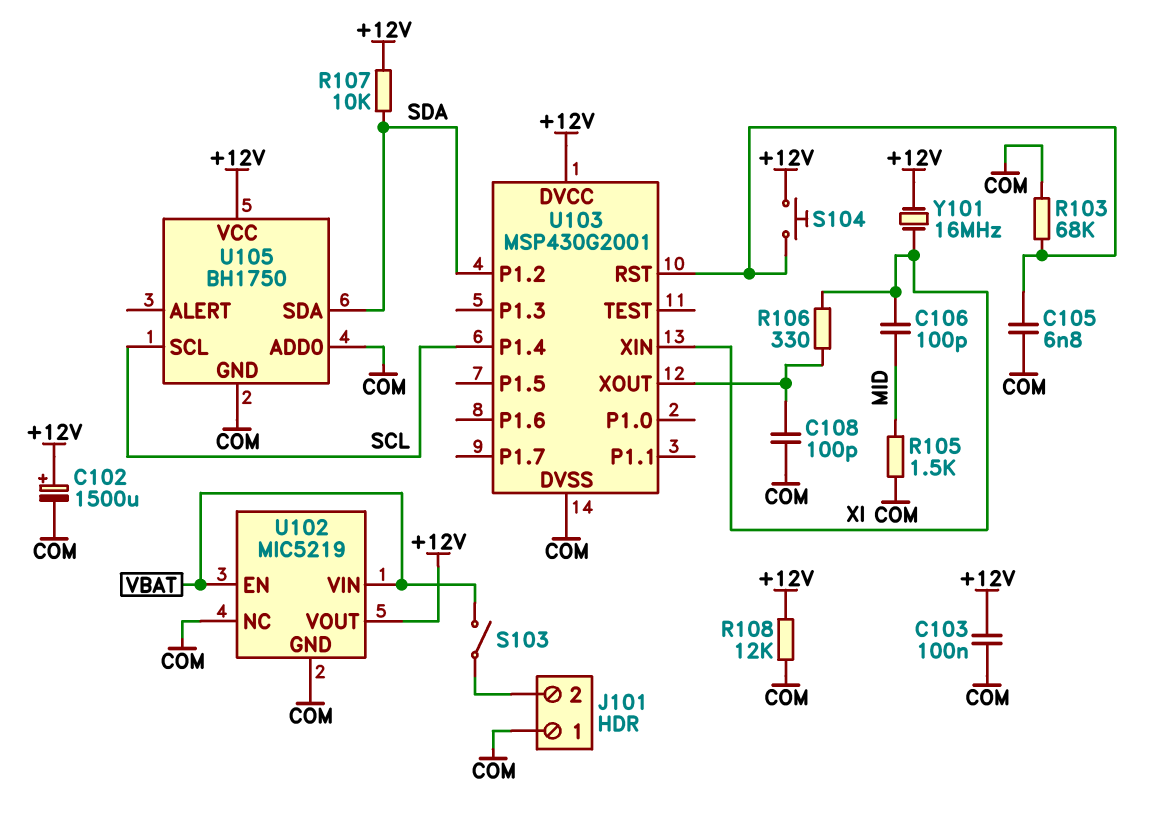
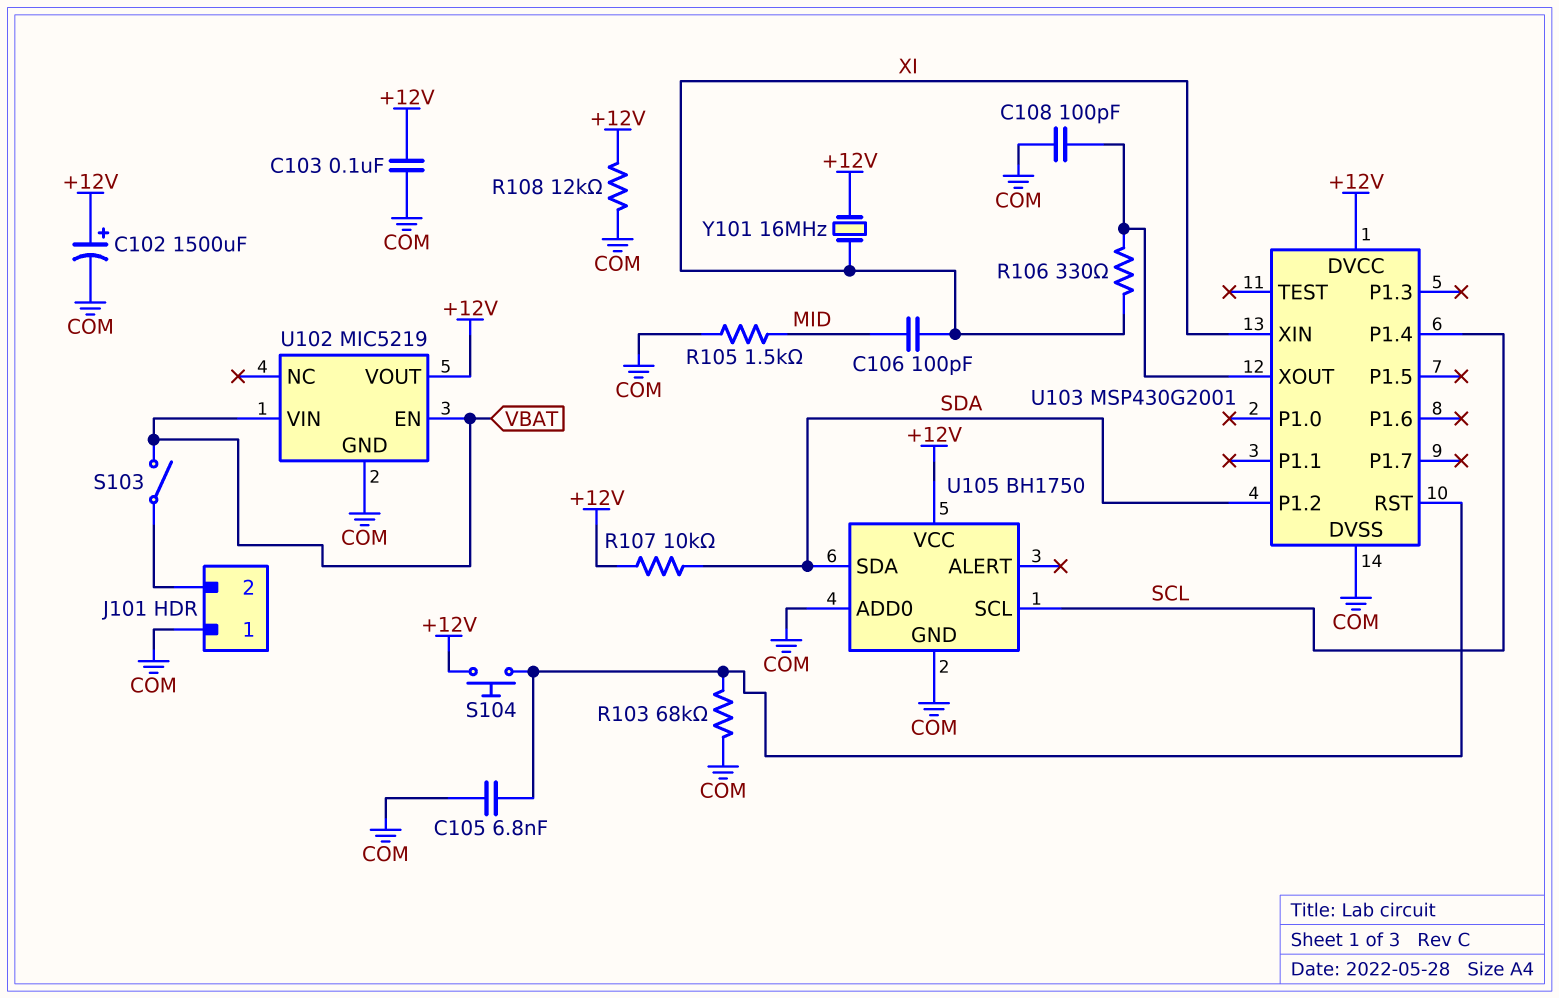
U102 pin NC: COM -> none

